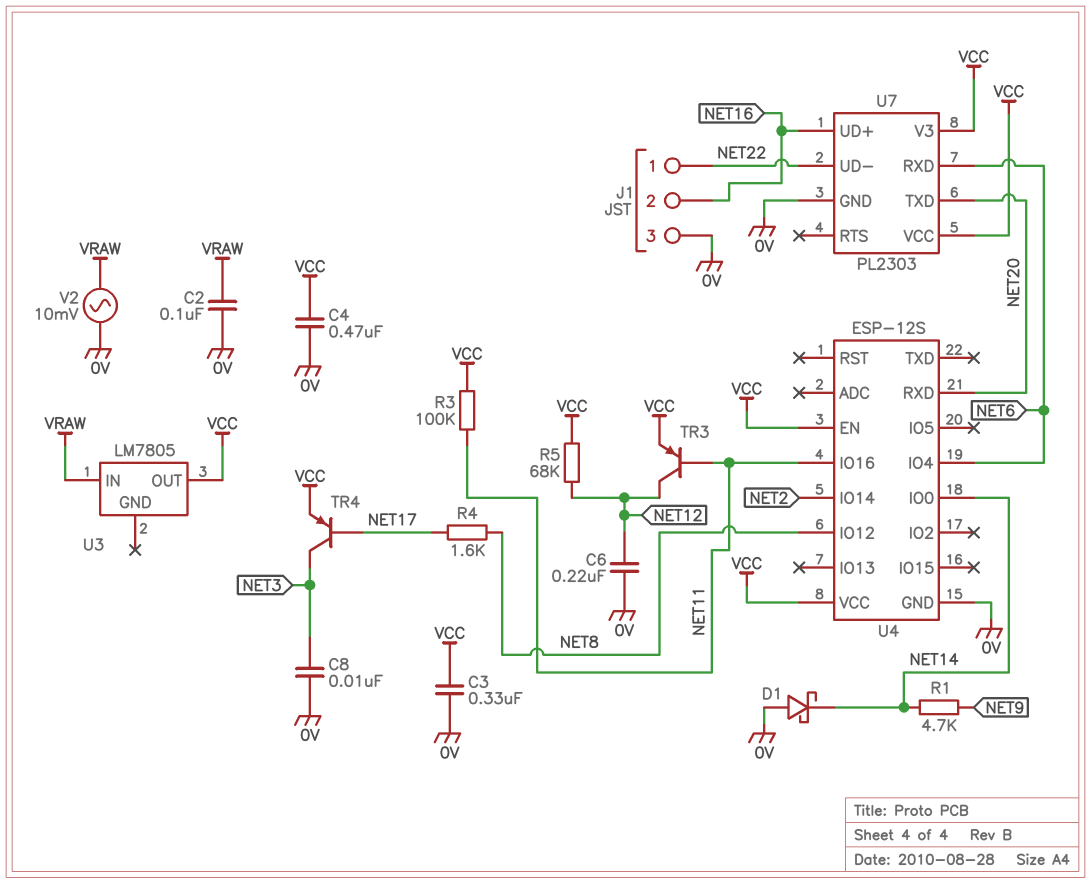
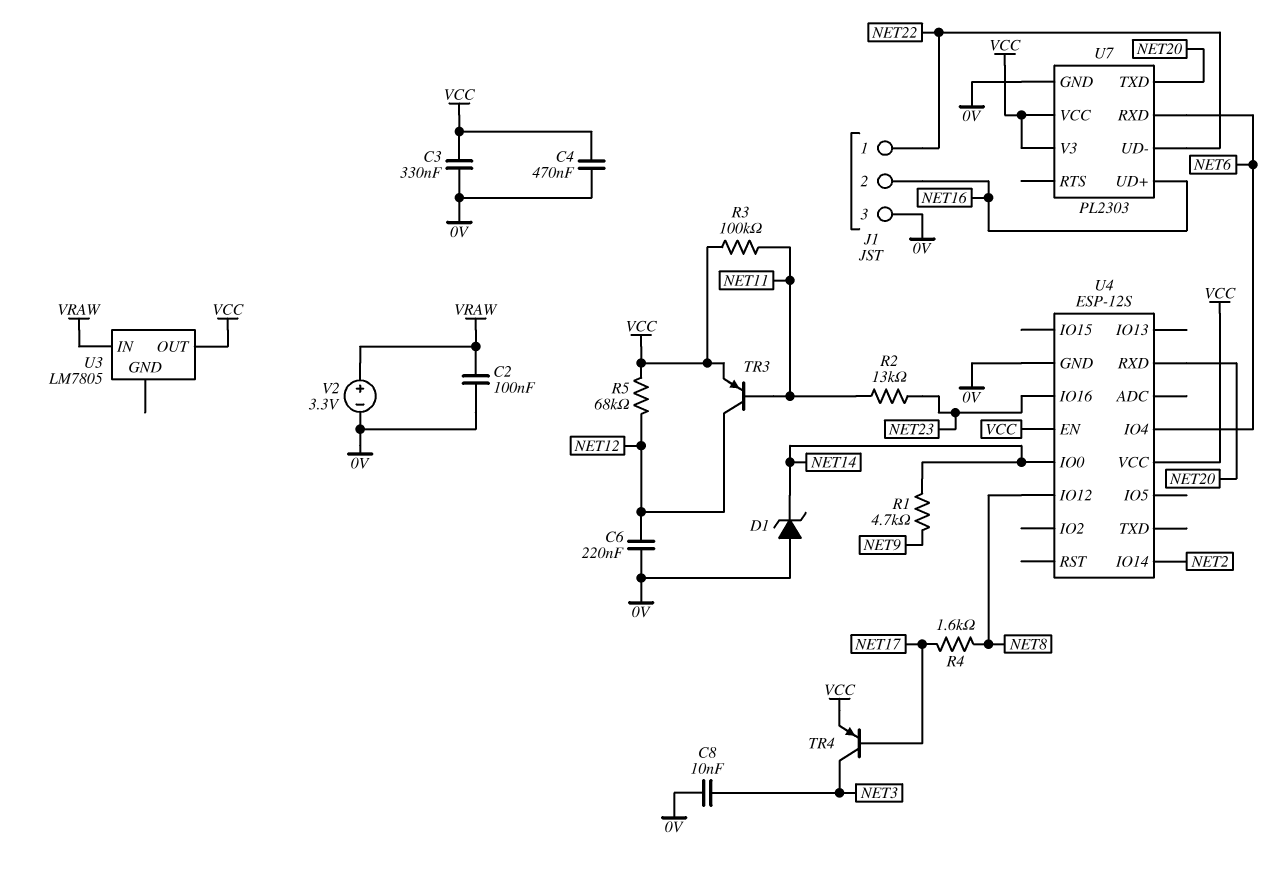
D1: schottky (A 0V, K NET14) -> zener (A 0V, K NET14)
R2: none -> 13k (NET11, NET23)
U4 pin IO16: NET11 -> NET23
V2: AC 10mV (0V, VRAW) -> 3.3V (plus VRAW, minus 0V)

